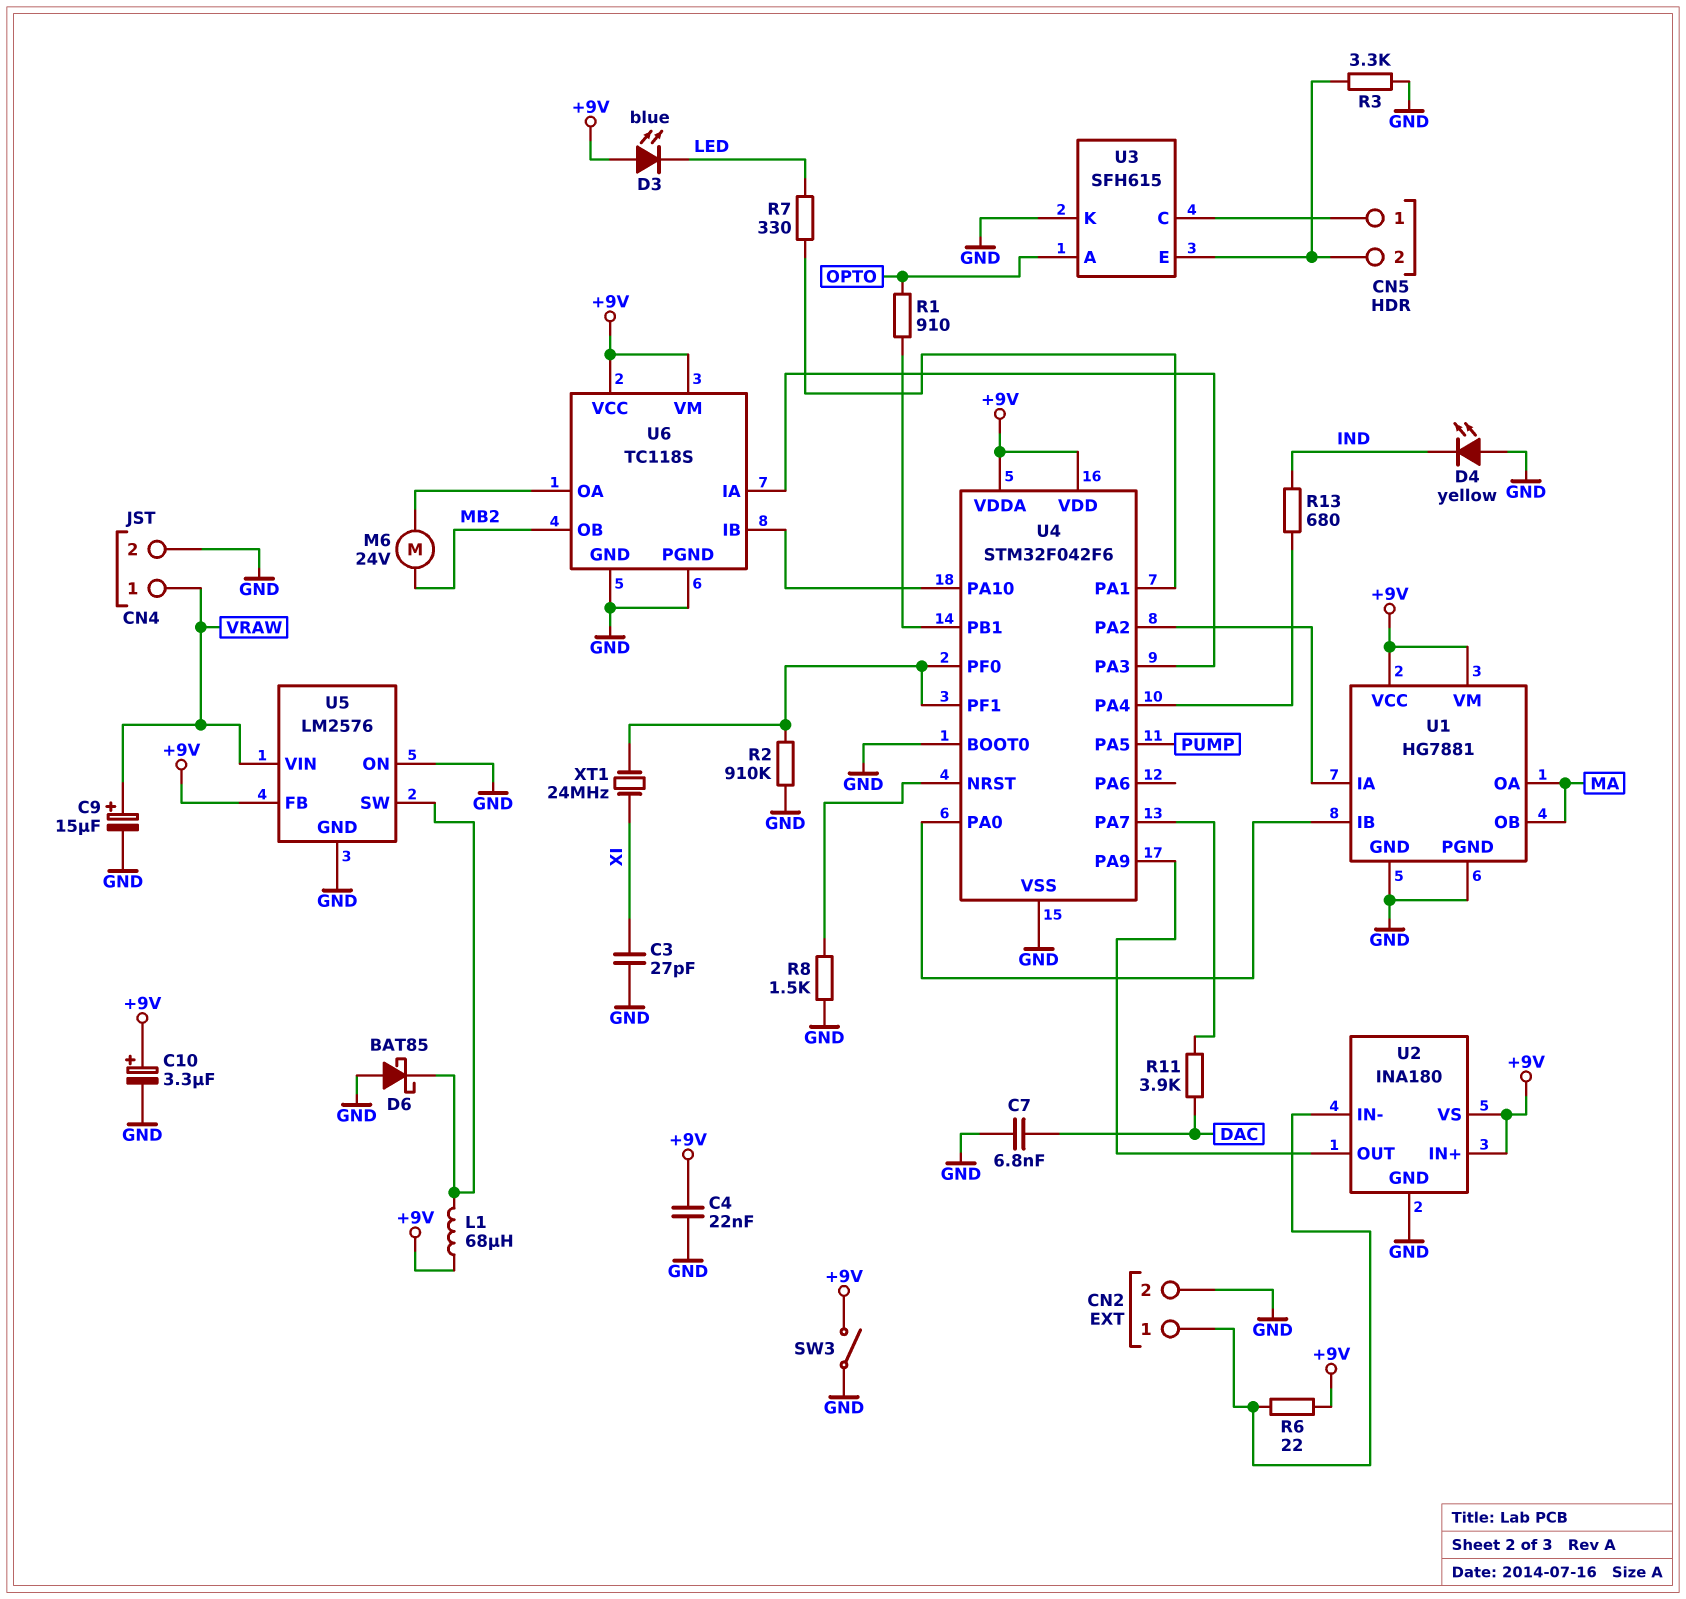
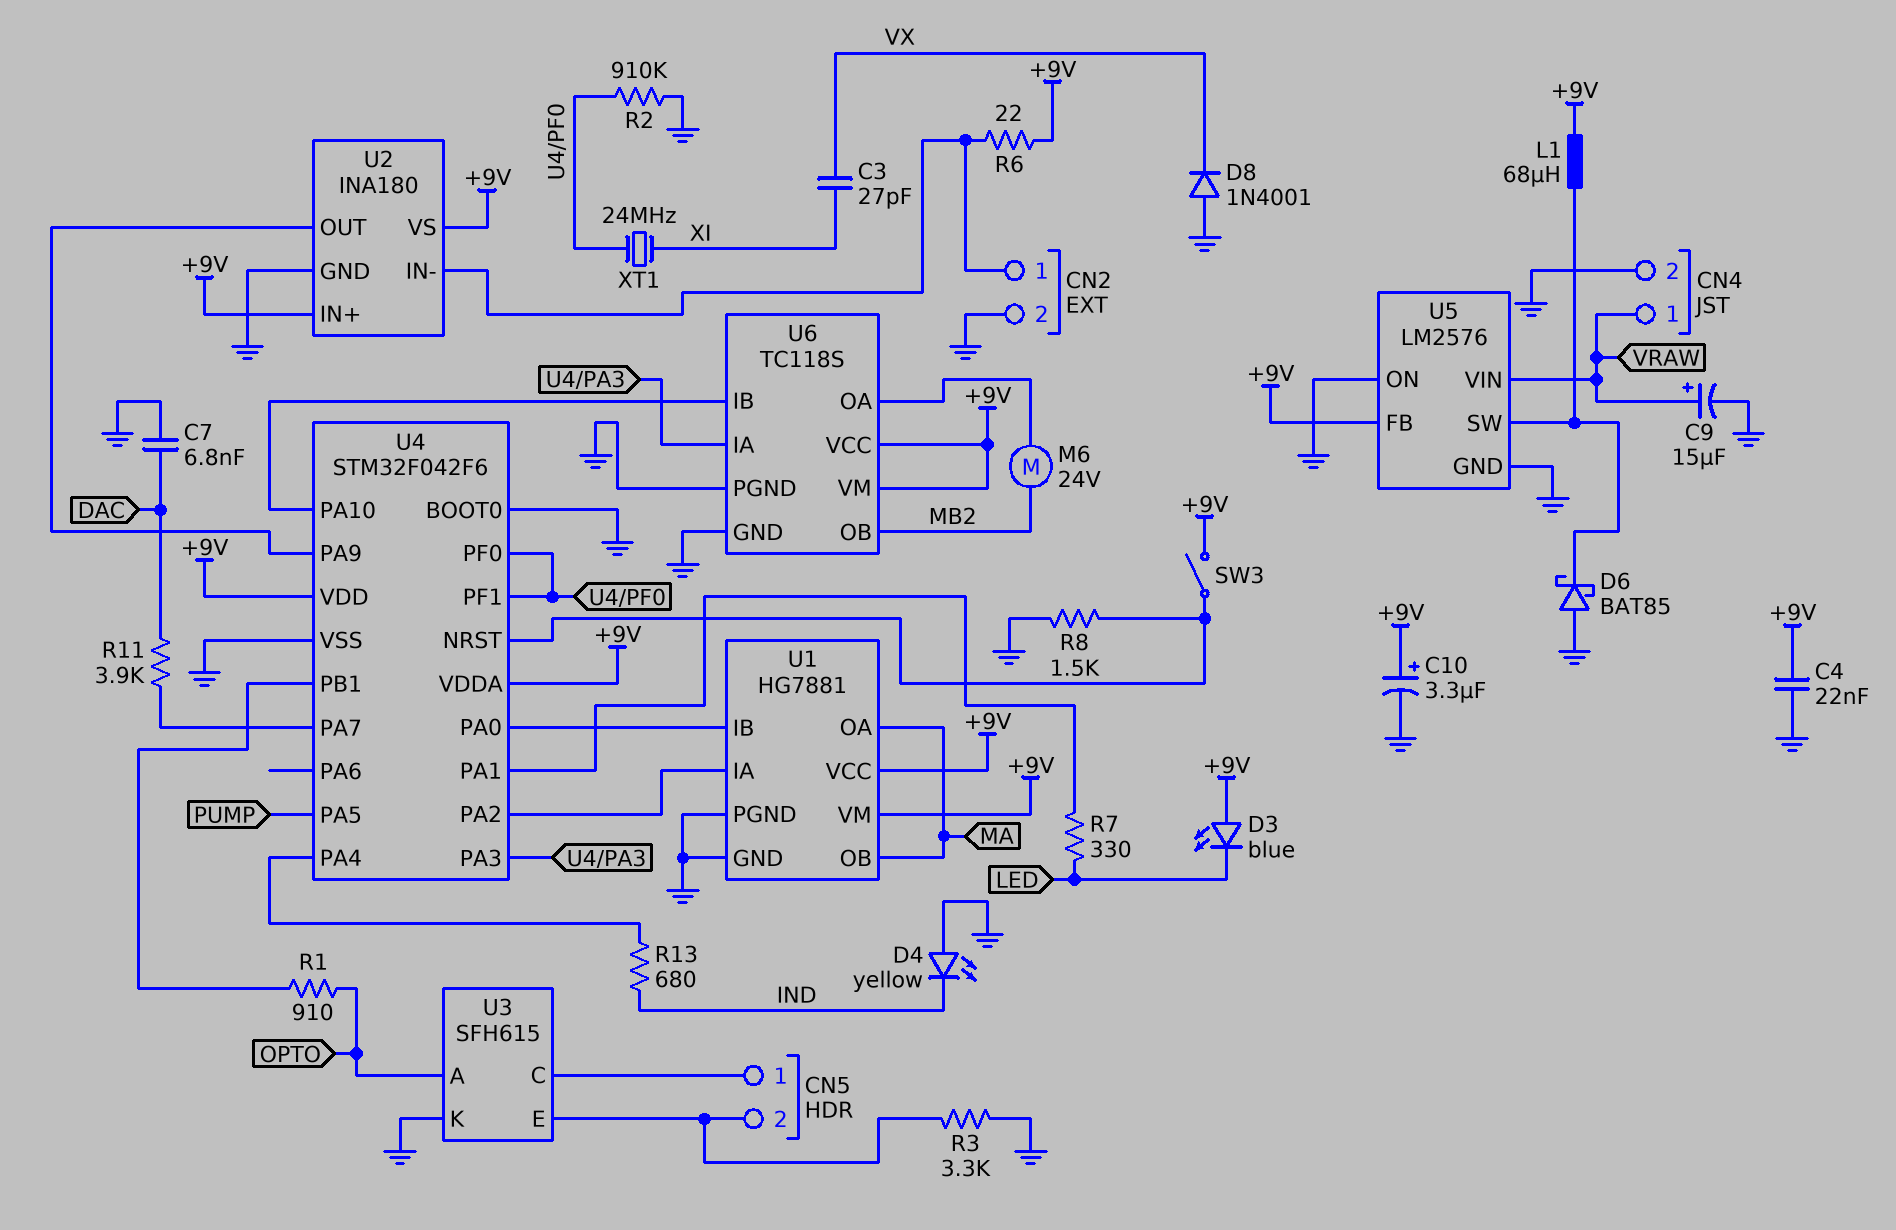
C3: 27pF (GND, XI) -> 27pF (VX, XI)
D8: none -> diode 1N4001 (A GND, K VX)
SW3: switch (+9V, GND) -> switch (+9V, U4/NRST)

